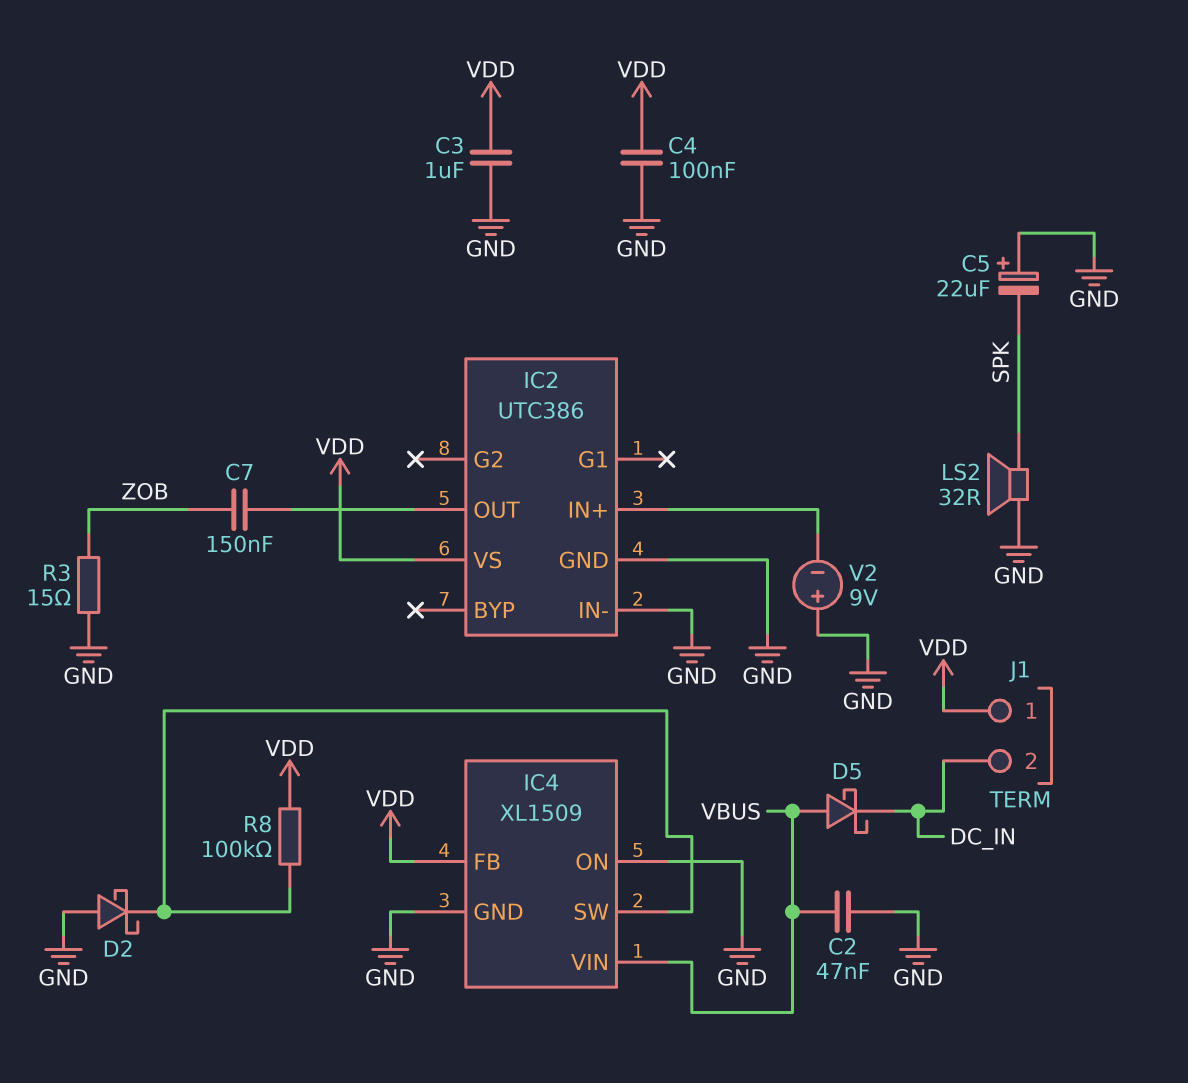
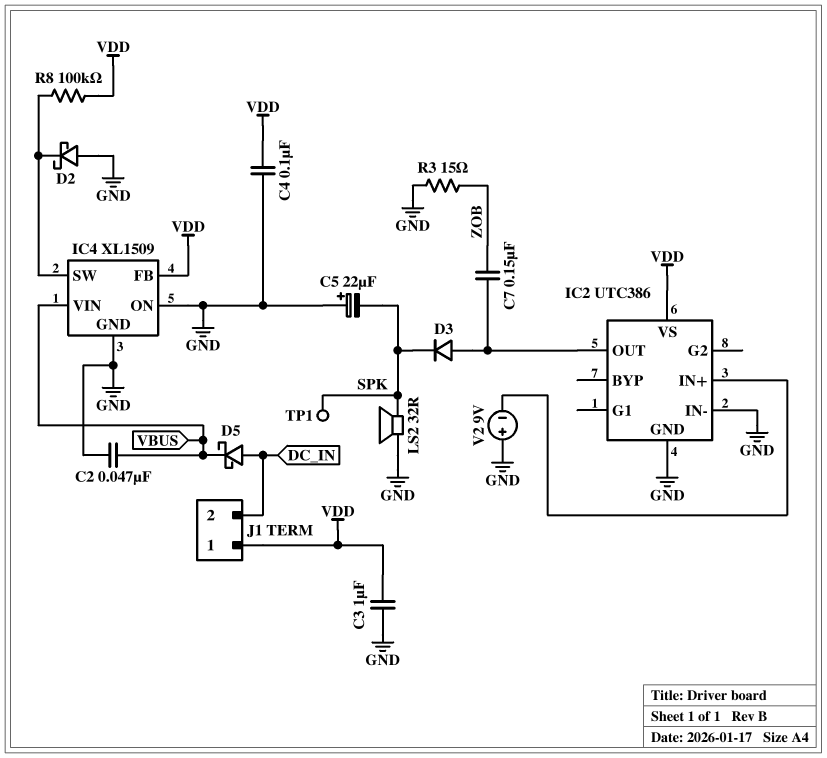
D3: none -> diode (A IC2/OUT, K SPK)
D5: schottky (A VBUS, K DC_IN) -> schottky (A DC_IN, K VBUS)
TP1: none -> test point (SPK)

